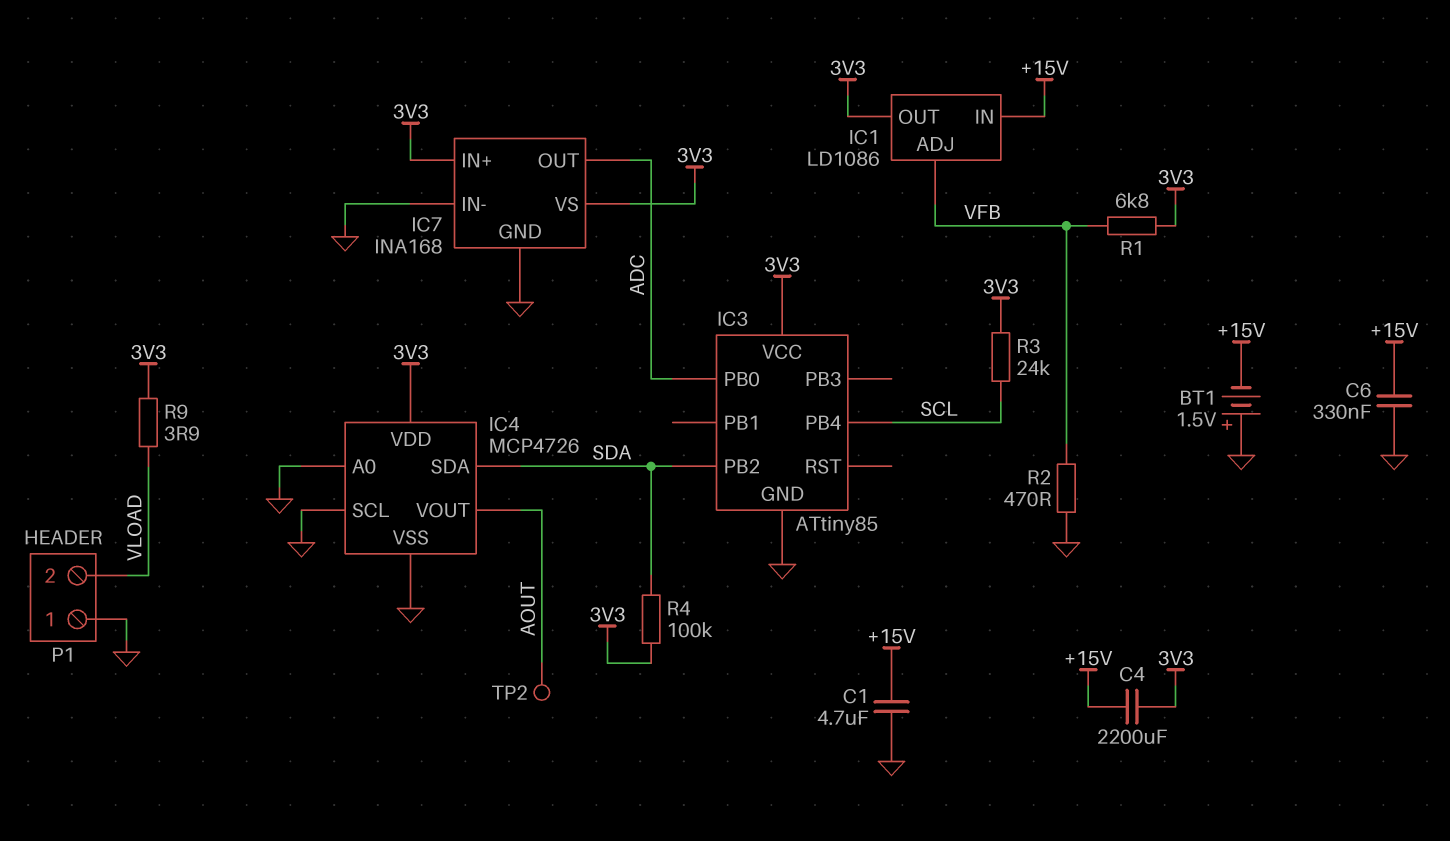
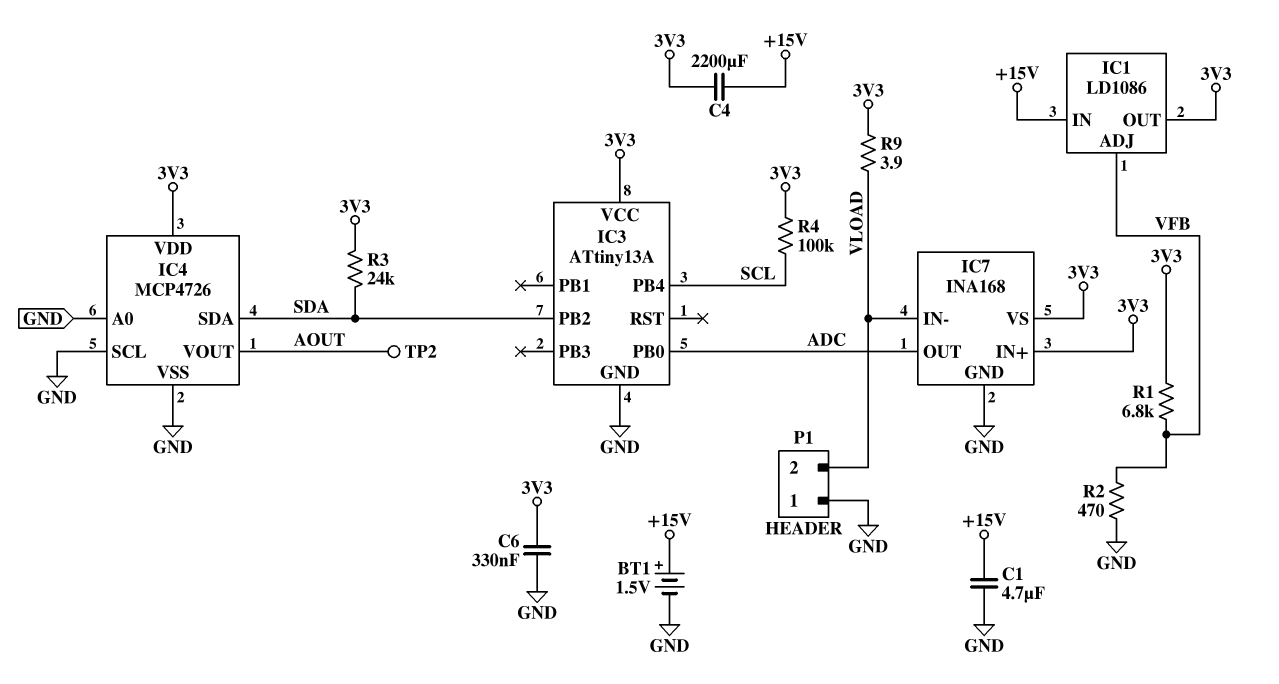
BT1: 1.5V (plus GND, minus +15V) -> 1.5V (plus +15V, minus GND)
C6: 330nF (+15V, GND) -> 330nF (3V3, GND)
IC3: ATtiny85 -> ATtiny13A
IC7 pin IN-: GND -> VLOAD
R3: 24k (3V3, SCL) -> 24k (3V3, SDA)
R4: 100k (3V3, SDA) -> 100k (3V3, SCL)

